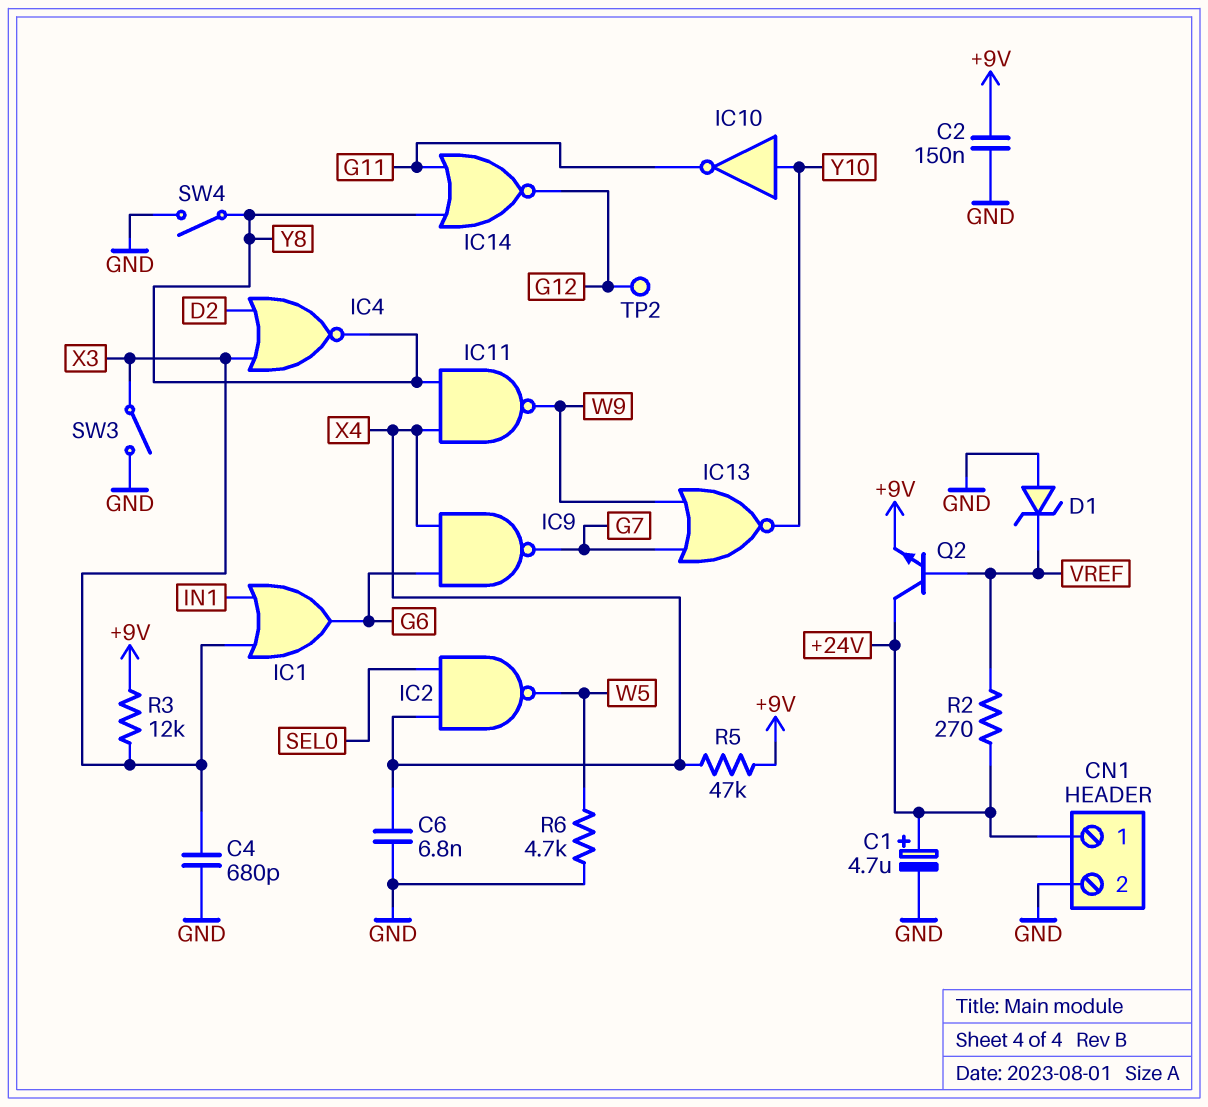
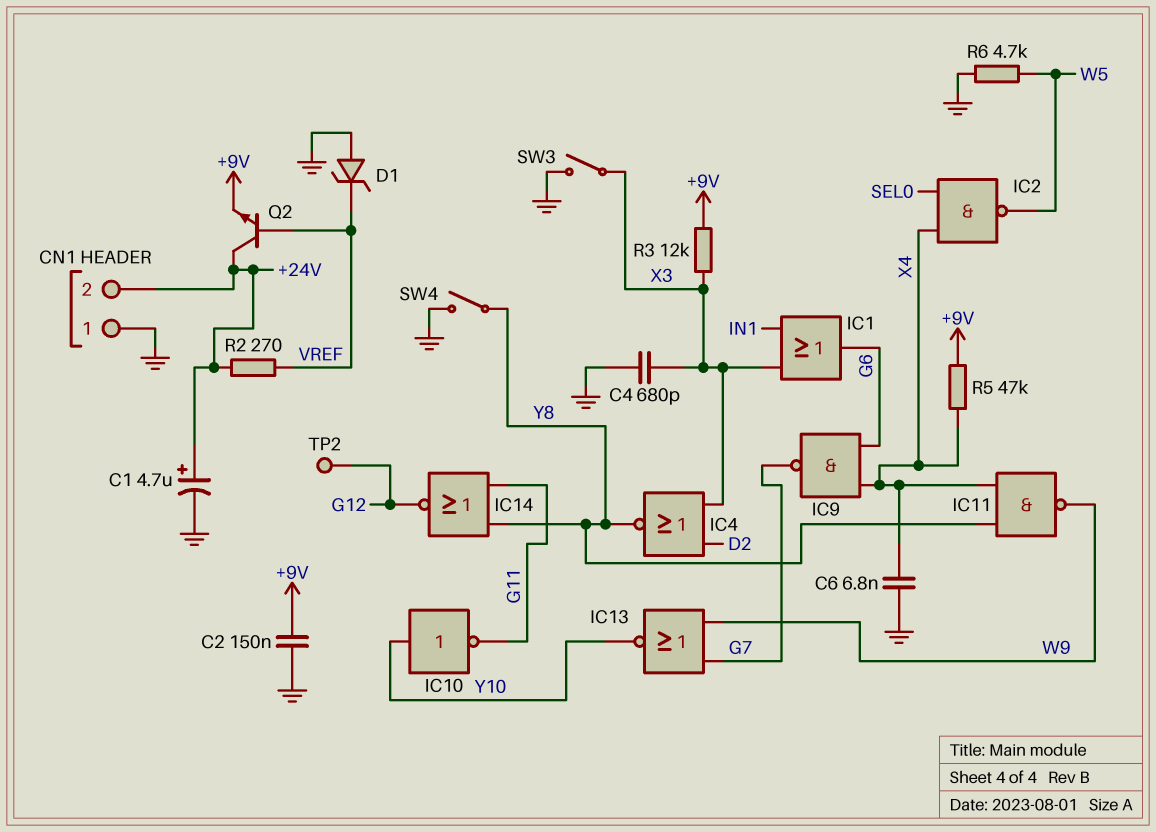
CN1 pin 1: +24V -> GND
CN1 pin 2: GND -> +24V

